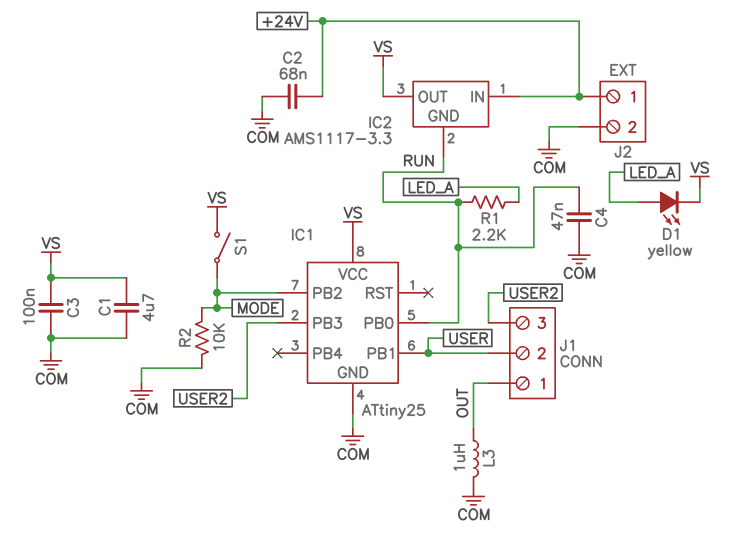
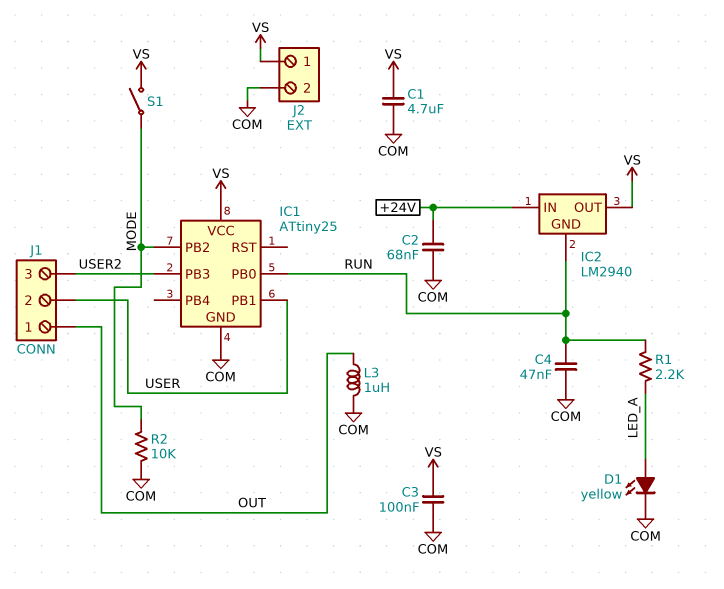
D1: LED yellow (A LED_A, K VS) -> LED yellow (A LED_A, K COM)
IC2: AMS1117-3.3 -> LM2940
J2 pin 1: +24V -> VS

